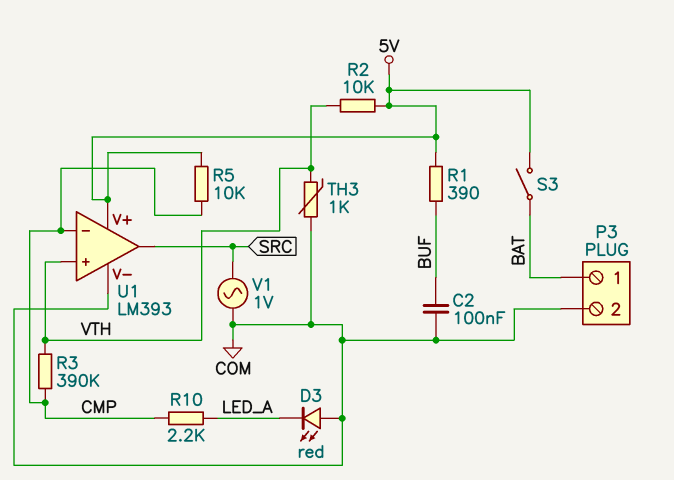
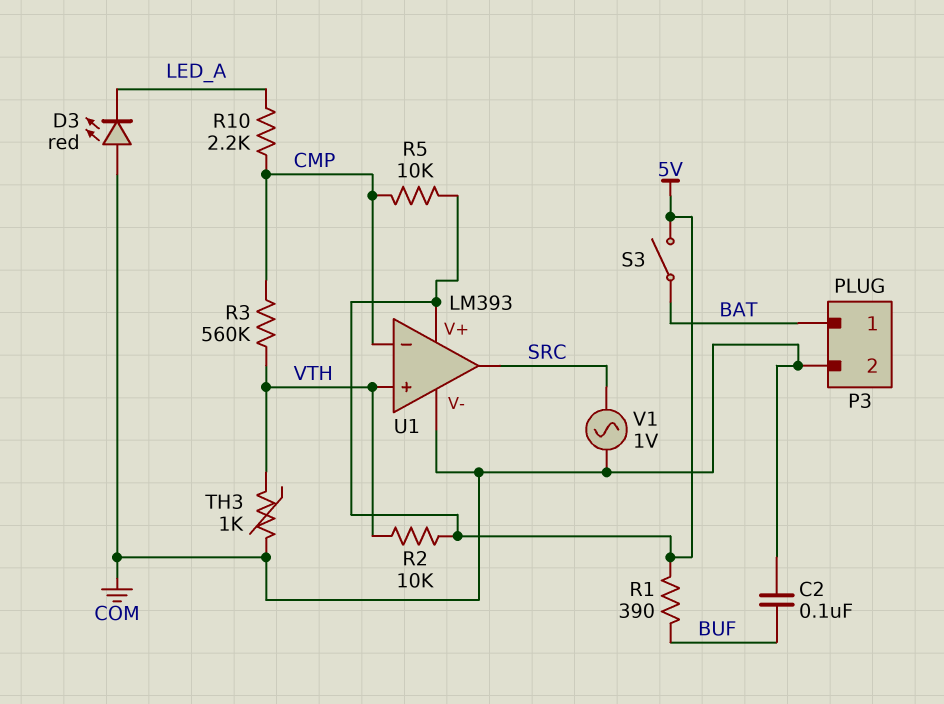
R3: 390k (CMP, VTH) -> 560k (CMP, VTH)

